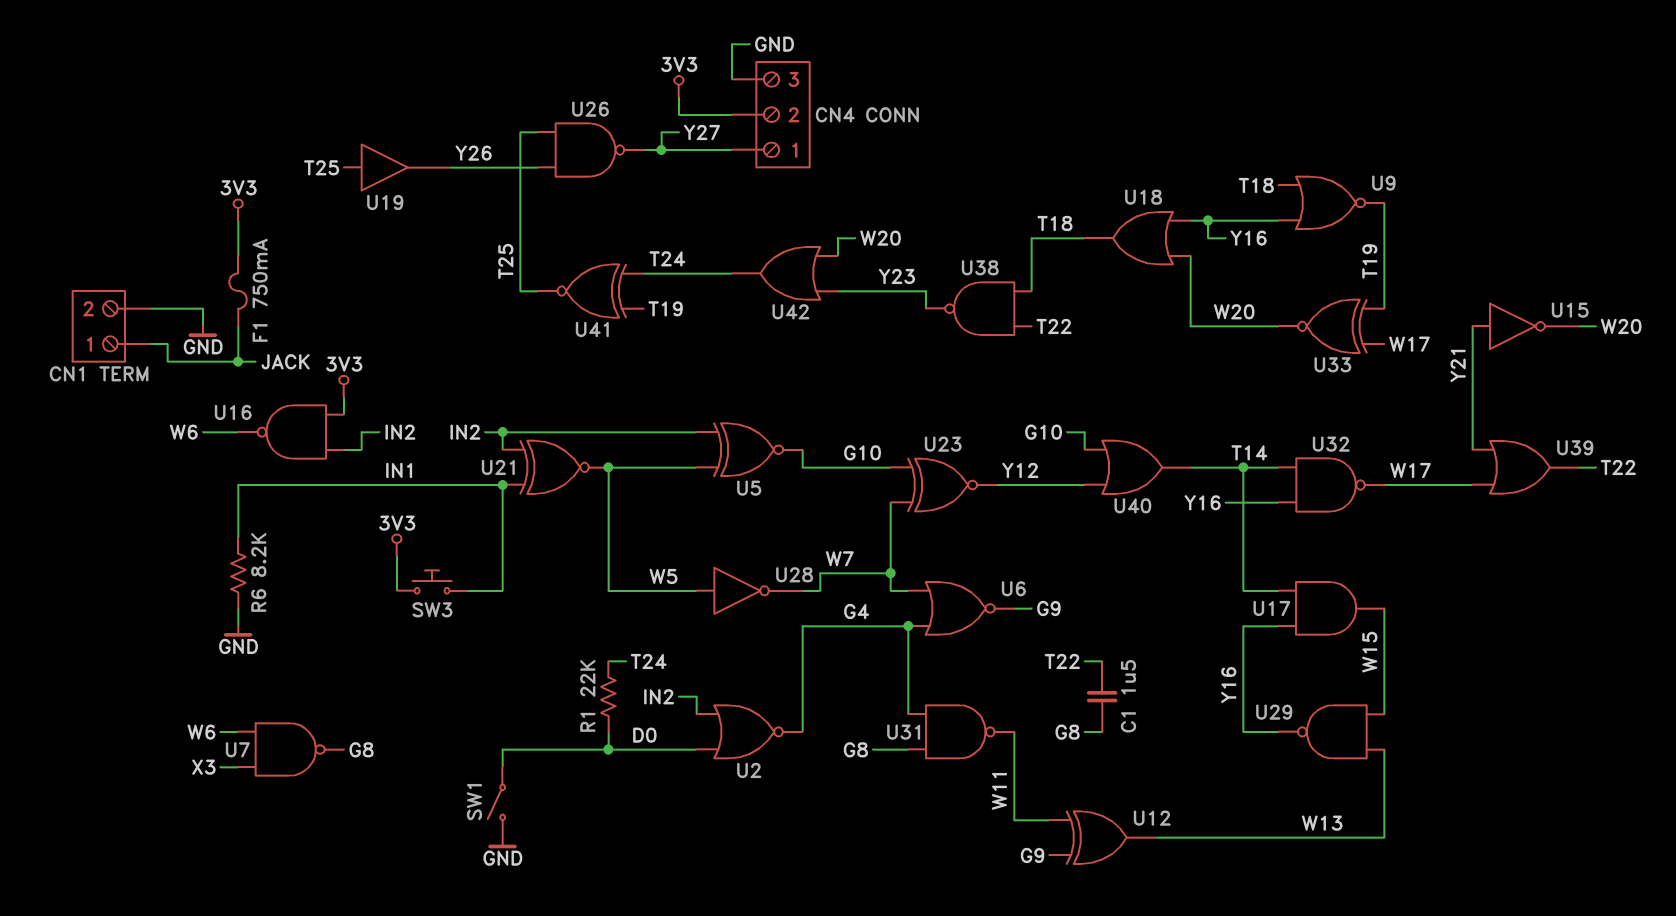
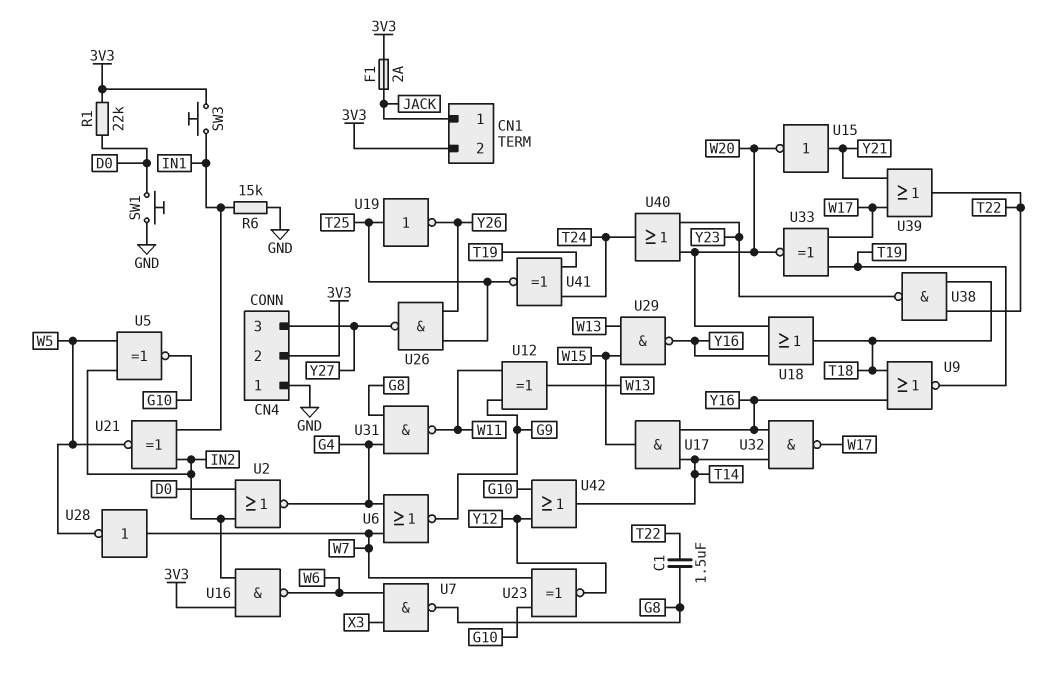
CN1 pin 2: GND -> 3V3
CN4 pin 1: Y27 -> GND
CN4 pin 3: GND -> Y27
F1: 750mA (3V3, JACK) -> 2A (3V3, JACK)
R1: 22k (D0, T24) -> 22k (3V3, D0)
R6: 8.2k (GND, IN1) -> 15k (GND, IN1)
SW1: switch (D0, GND) -> button (D0, GND)
U19: buffer (in T25, out Y26) -> NOT (in T25, out Y26)
U28: NOT (in W5, out W7) -> NOT (in W7, out W5)
U40: OR (in G10, in Y12, out T14) -> OR (in W20, in Y23, out T24)
U42: OR (in W20, in Y23, out T24) -> OR (in G10, in Y12, out T14)

